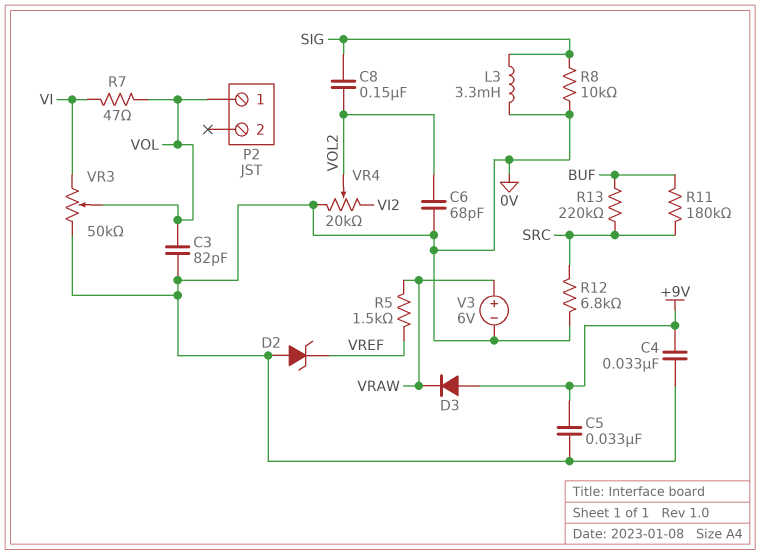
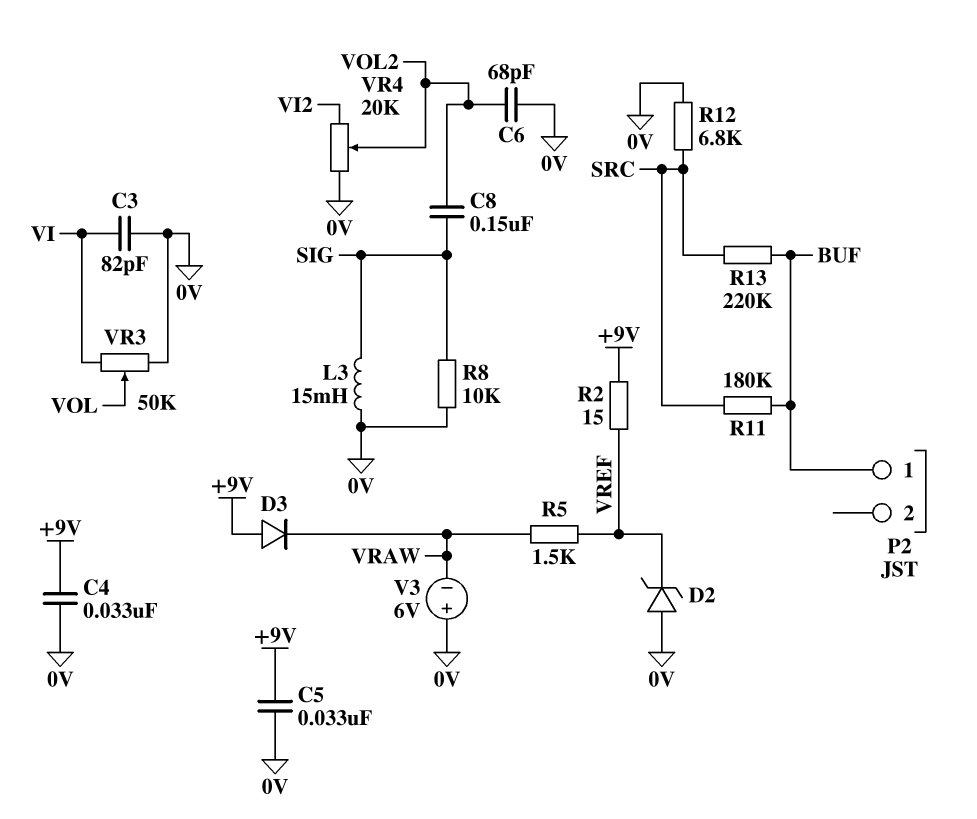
C3: 82pF (0V, VOL) -> 82pF (0V, VI)
L3: 3.3mH (0V, SIG) -> 15mH (0V, SIG)
P2 pin 1: VOL -> BUF
R2: none -> 15 (+9V, VREF)
R7: 47 (VI, VOL) -> none
V3: 6V (plus VRAW, minus 0V) -> 6V (plus 0V, minus VRAW)

